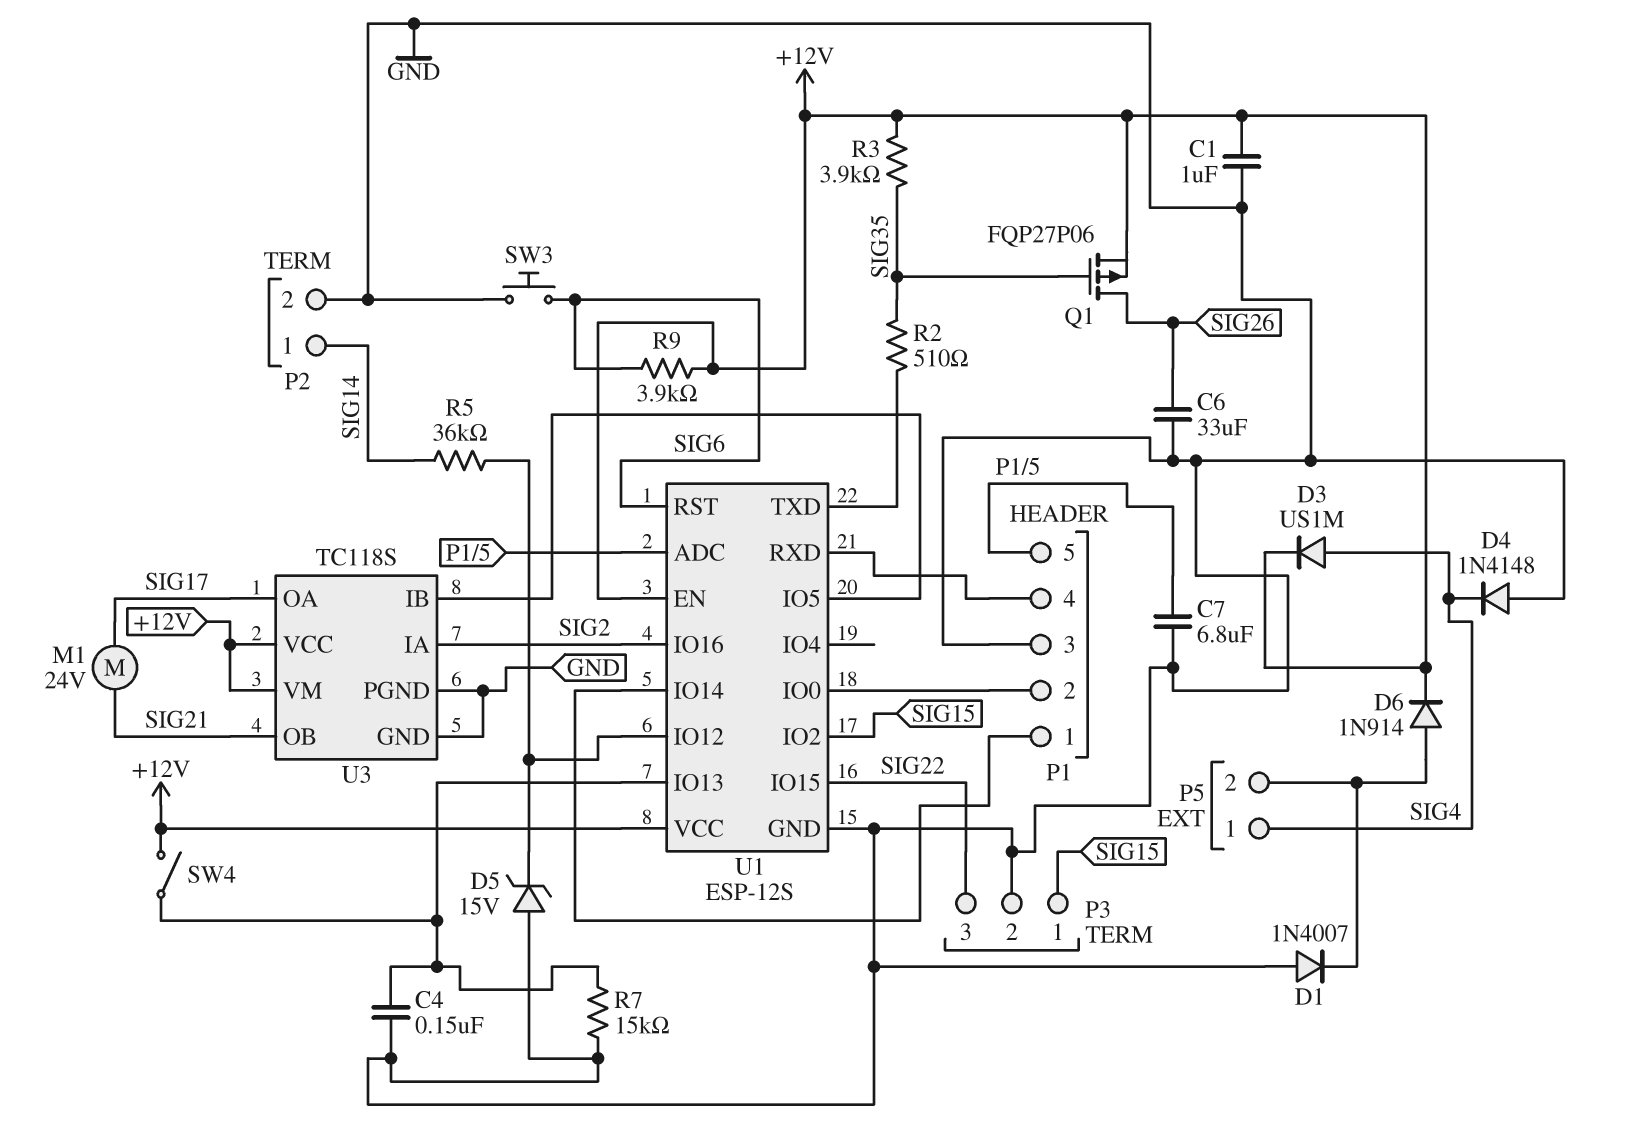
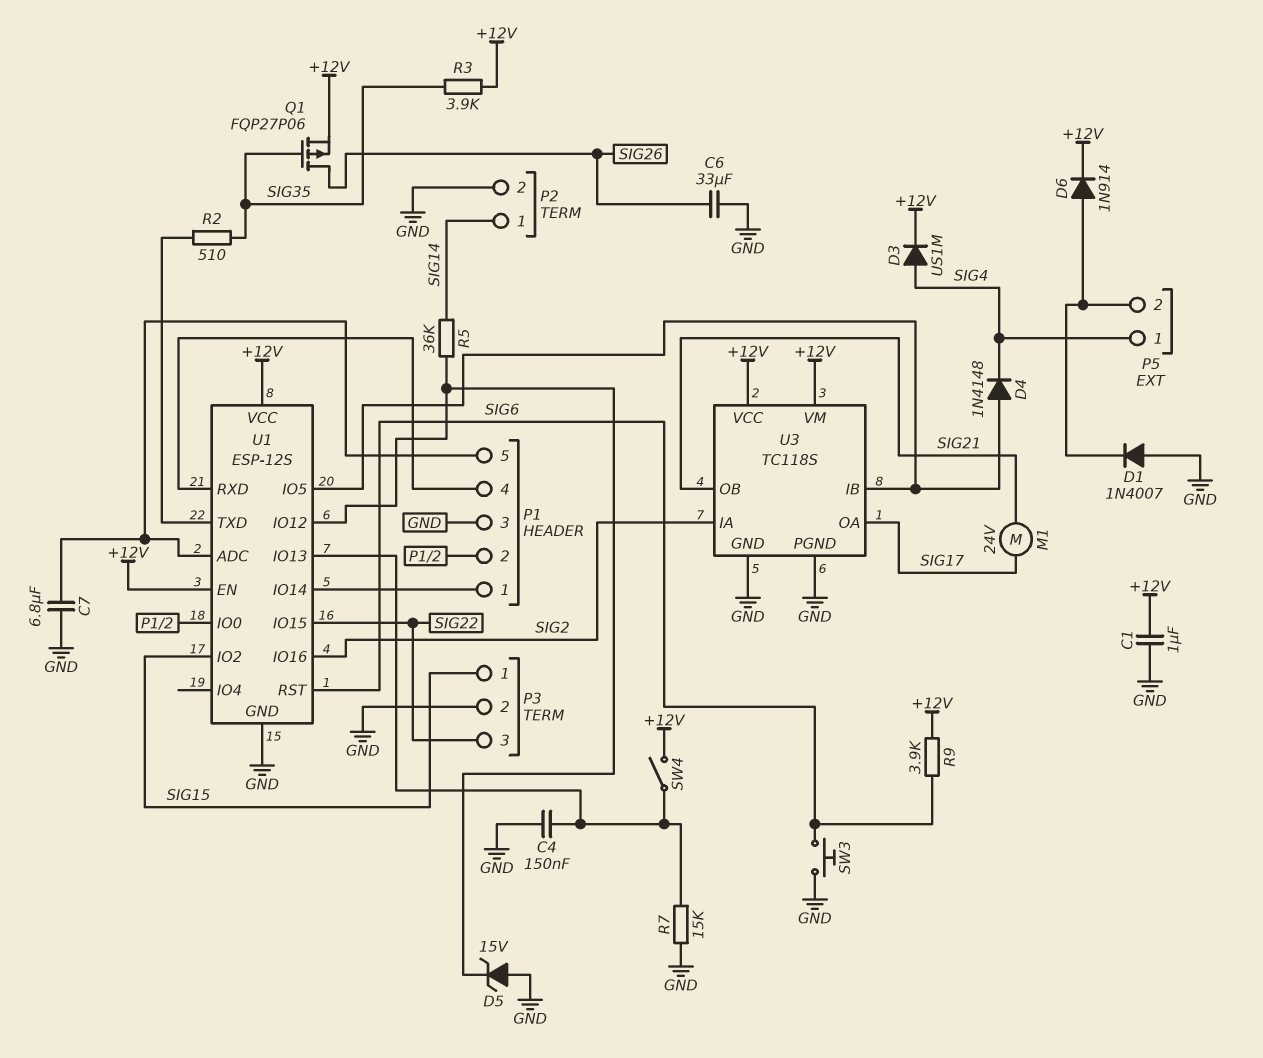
D4: diode 1N4148 (A GND, K SIG4) -> diode 1N4148 (A U1/IO5, K SIG4)

